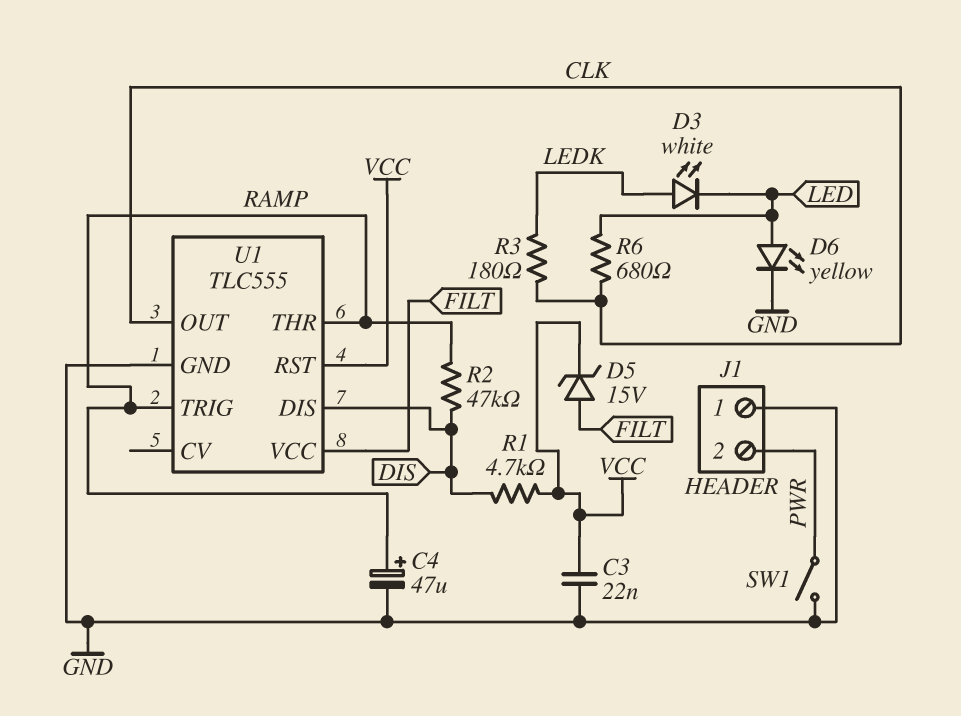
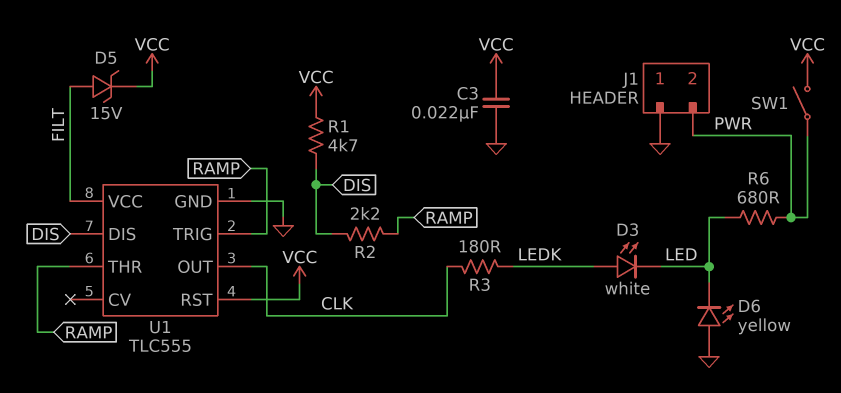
C4: 47uF (plus RAMP, minus GND) -> none
D6: LED yellow (A LED, K GND) -> LED yellow (A GND, K LED)
R2: 47k (DIS, RAMP) -> 2.2k (DIS, RAMP)
R6: 680 (CLK, LED) -> 680 (LED, PWR)
SW1: switch (GND, PWR) -> switch (PWR, VCC)

